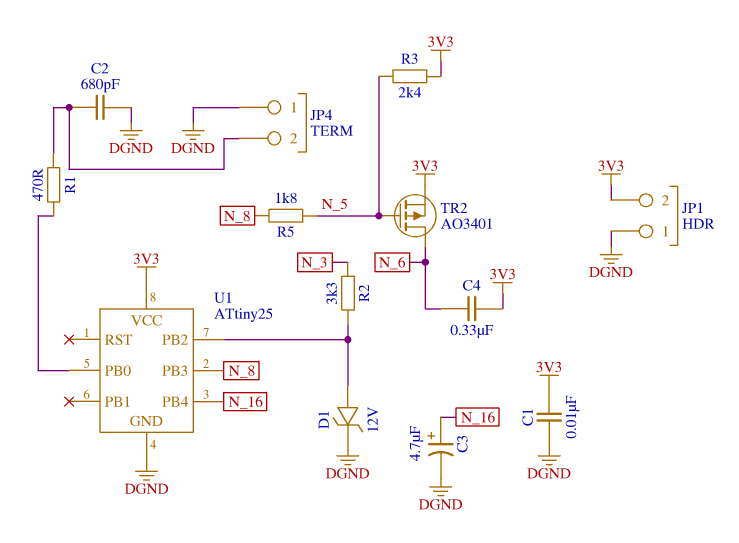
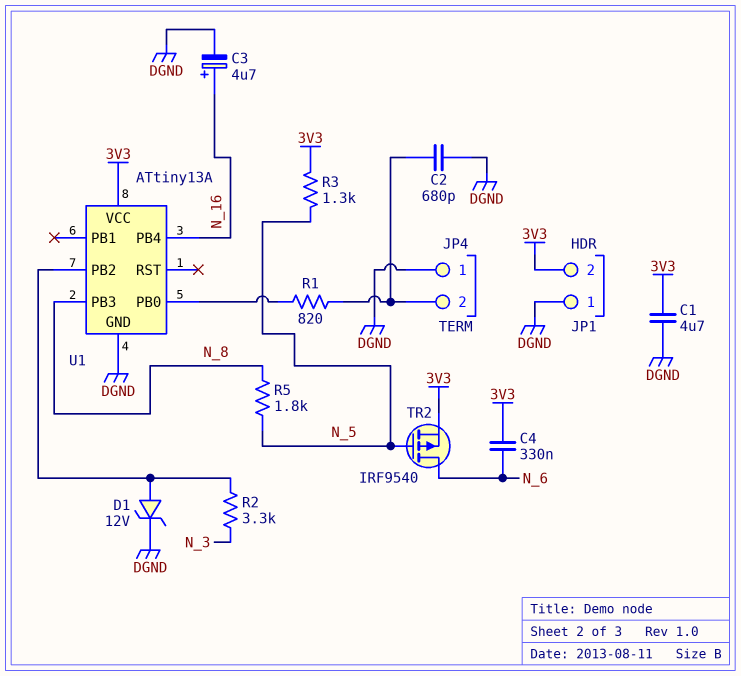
C1: 10nF (3V3, DGND) -> 4.7uF (3V3, DGND)
R1: 470 (JP4/2, U1/PB0) -> 820 (JP4/2, U1/PB0)
R3: 2.4k (3V3, N_5) -> 1.3k (3V3, N_5)
TR2: PMOS AO3401 (G N_5, D N_6, S 3V3) -> PMOS IRF9540 (G N_5, D N_6, S 3V3)
U1: ATtiny25 -> ATtiny13A

